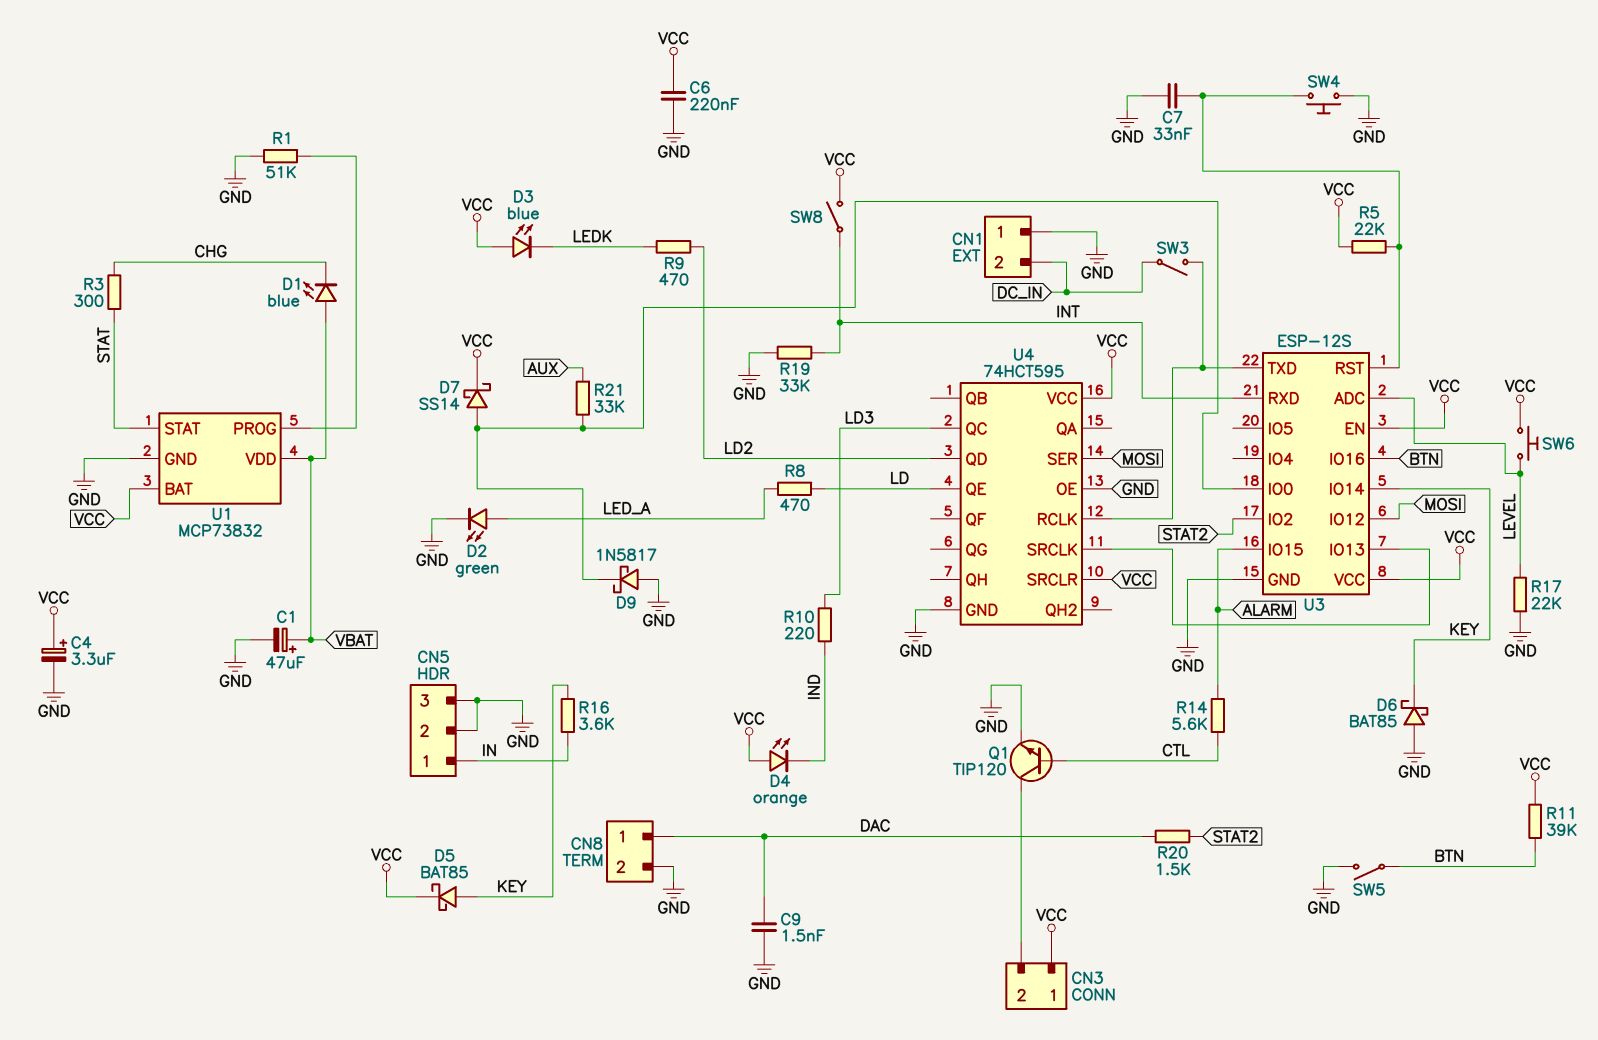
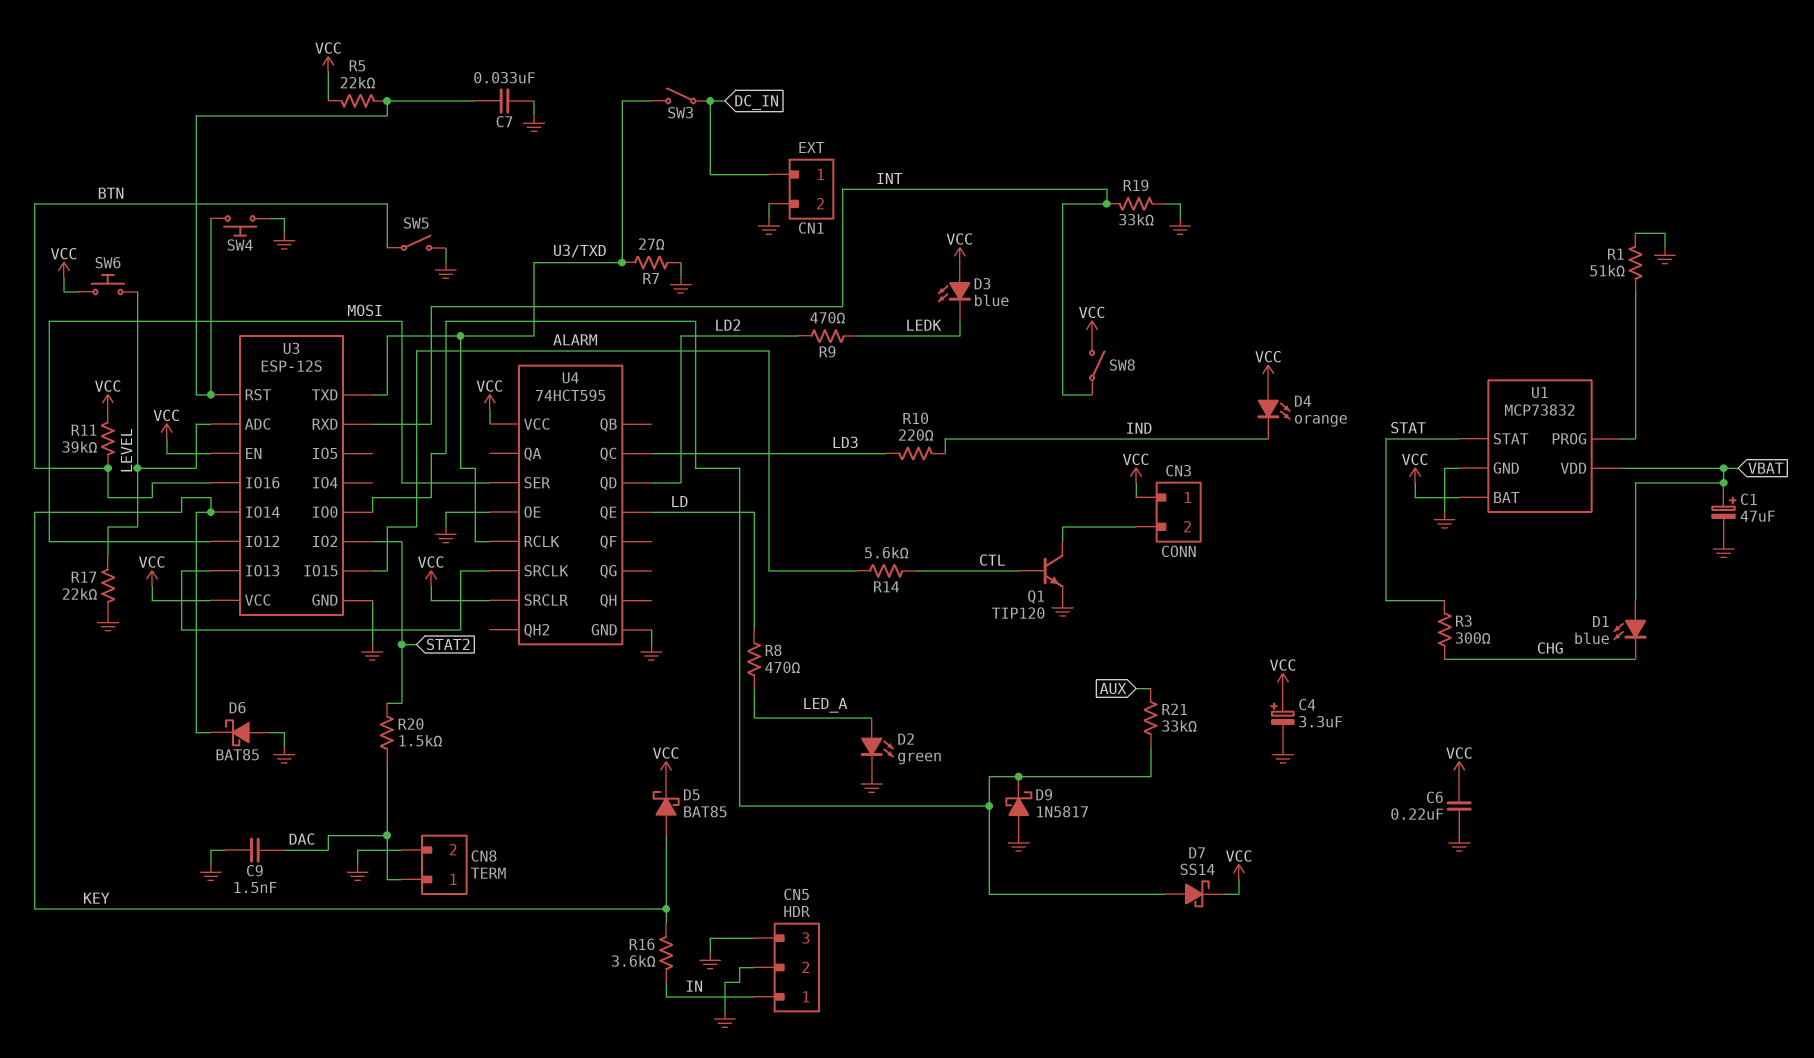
CN1 pin 1: GND -> DC_IN
CN1 pin 2: DC_IN -> GND
R7: none -> 27 (GND, U3/TXD)

